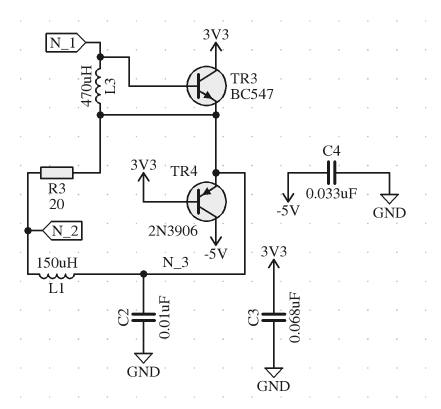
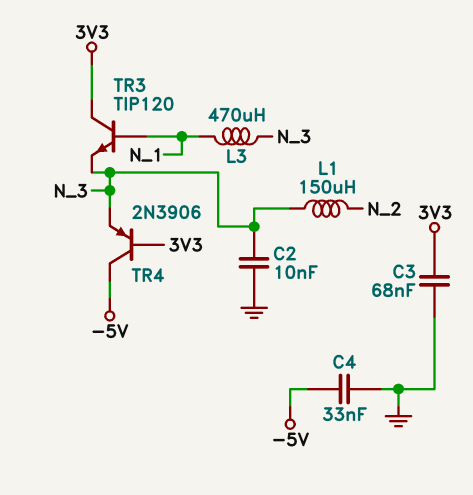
R3: 20 (N_2, N_3) -> none
TR3: NPN BC547 (B N_1, C 3V3, E N_3) -> NPN TIP120 (B N_1, C 3V3, E N_3)

